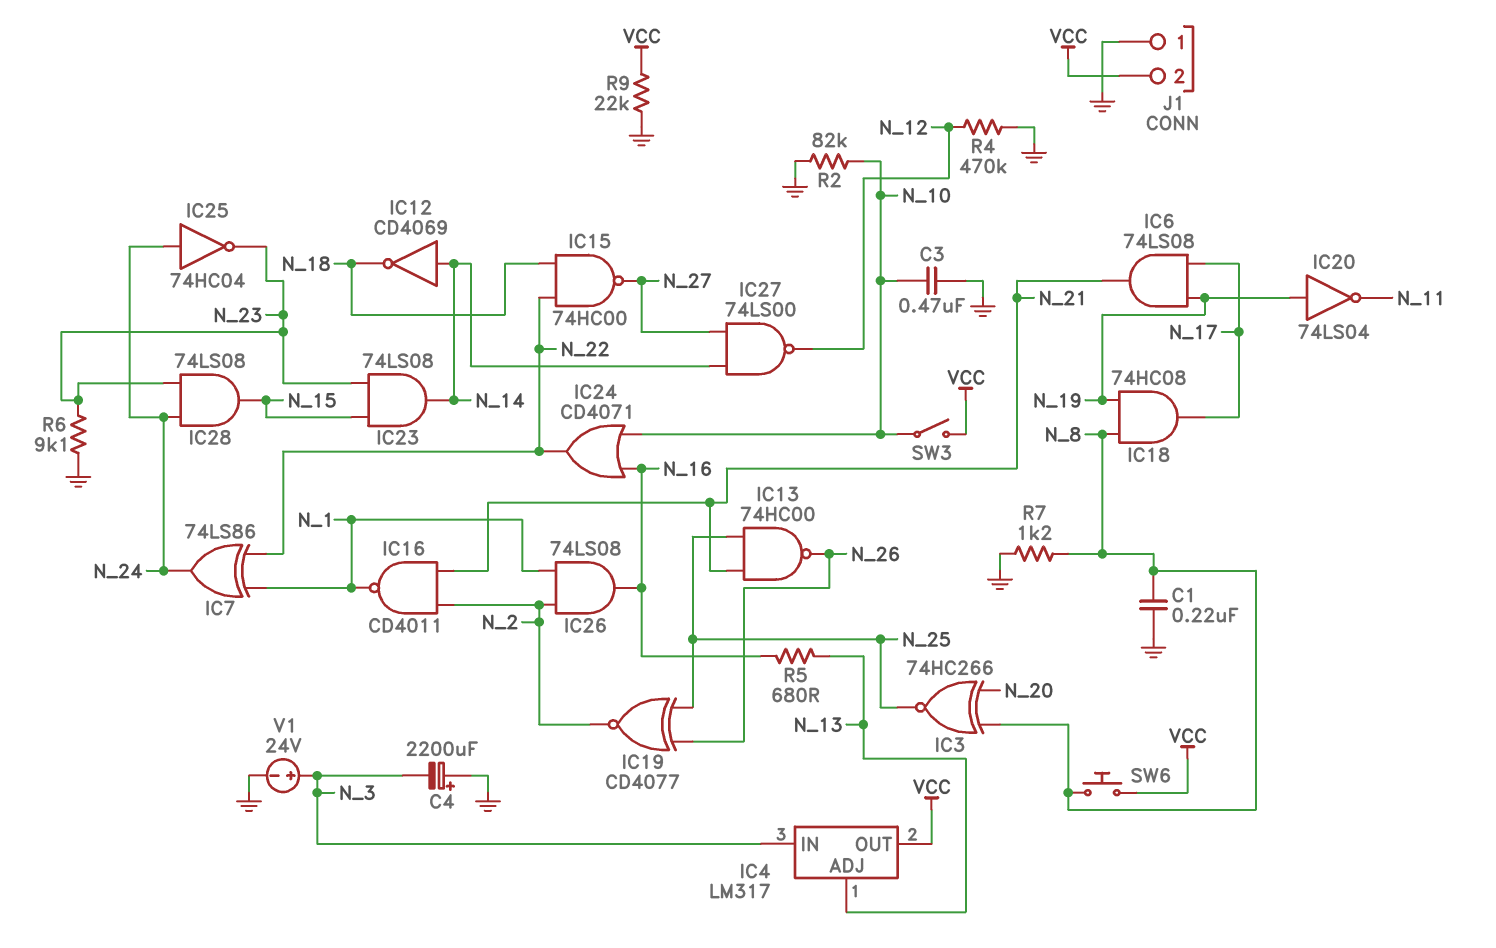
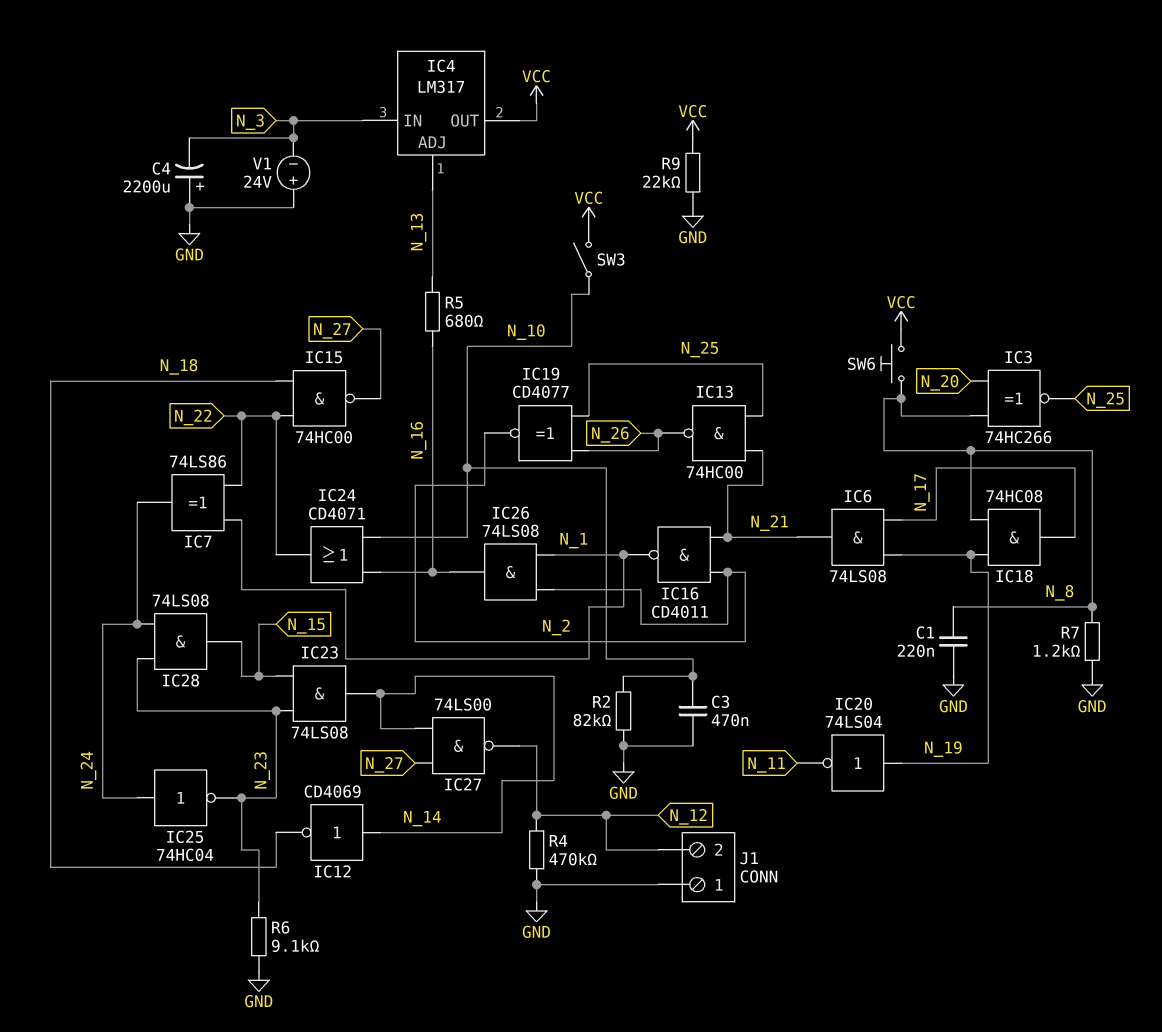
J1 pin 2: VCC -> N_12
V1: 24V (plus N_3, minus GND) -> 24V (plus GND, minus N_3)

